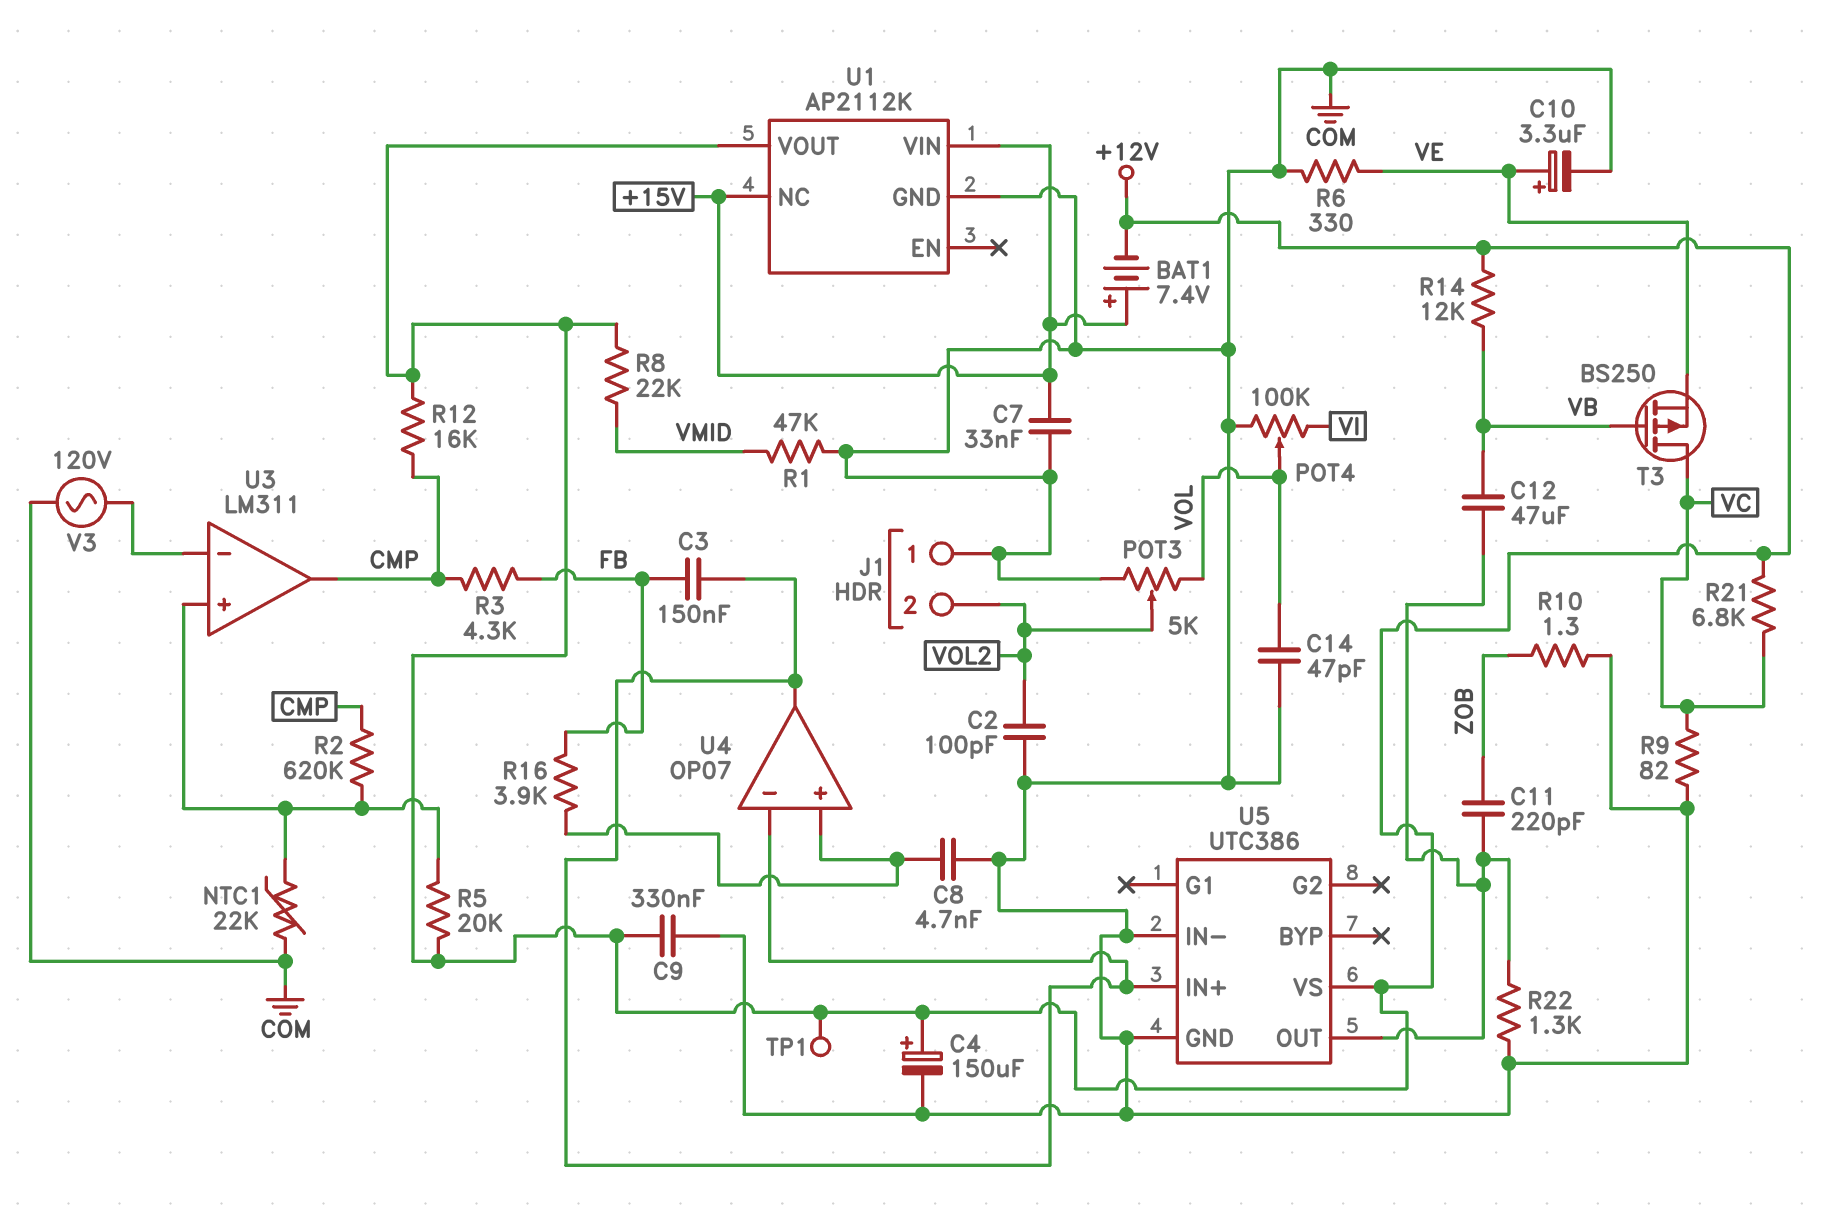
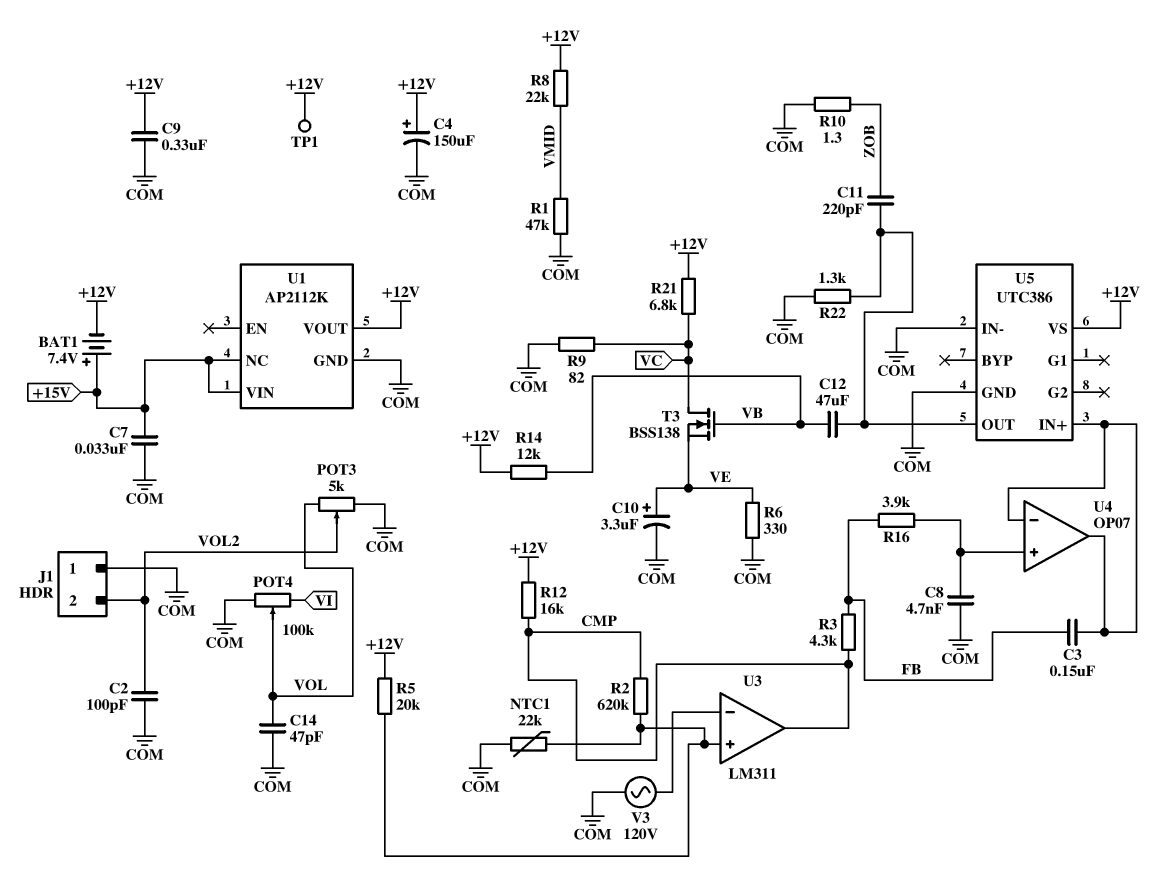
T3: PMOS BS250 (G VB, D VC, S VE) -> NMOS BSS138 (G VB, D VC, S VE)

